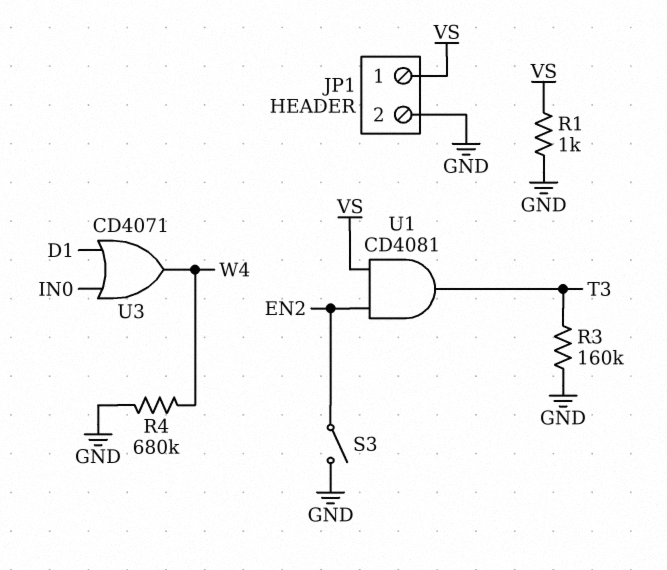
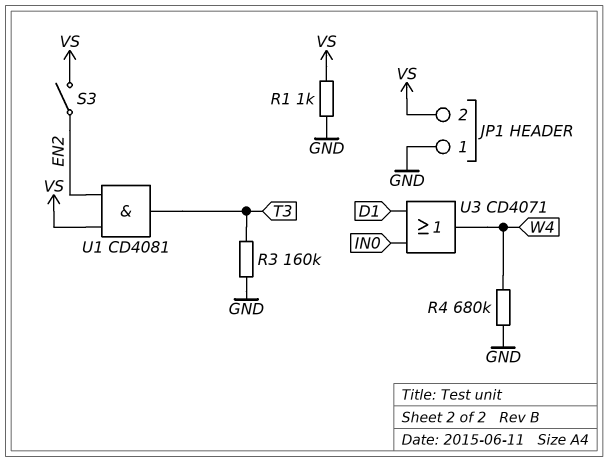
JP1 pin 1: VS -> GND
JP1 pin 2: GND -> VS
S3: switch (EN2, GND) -> switch (EN2, VS)

